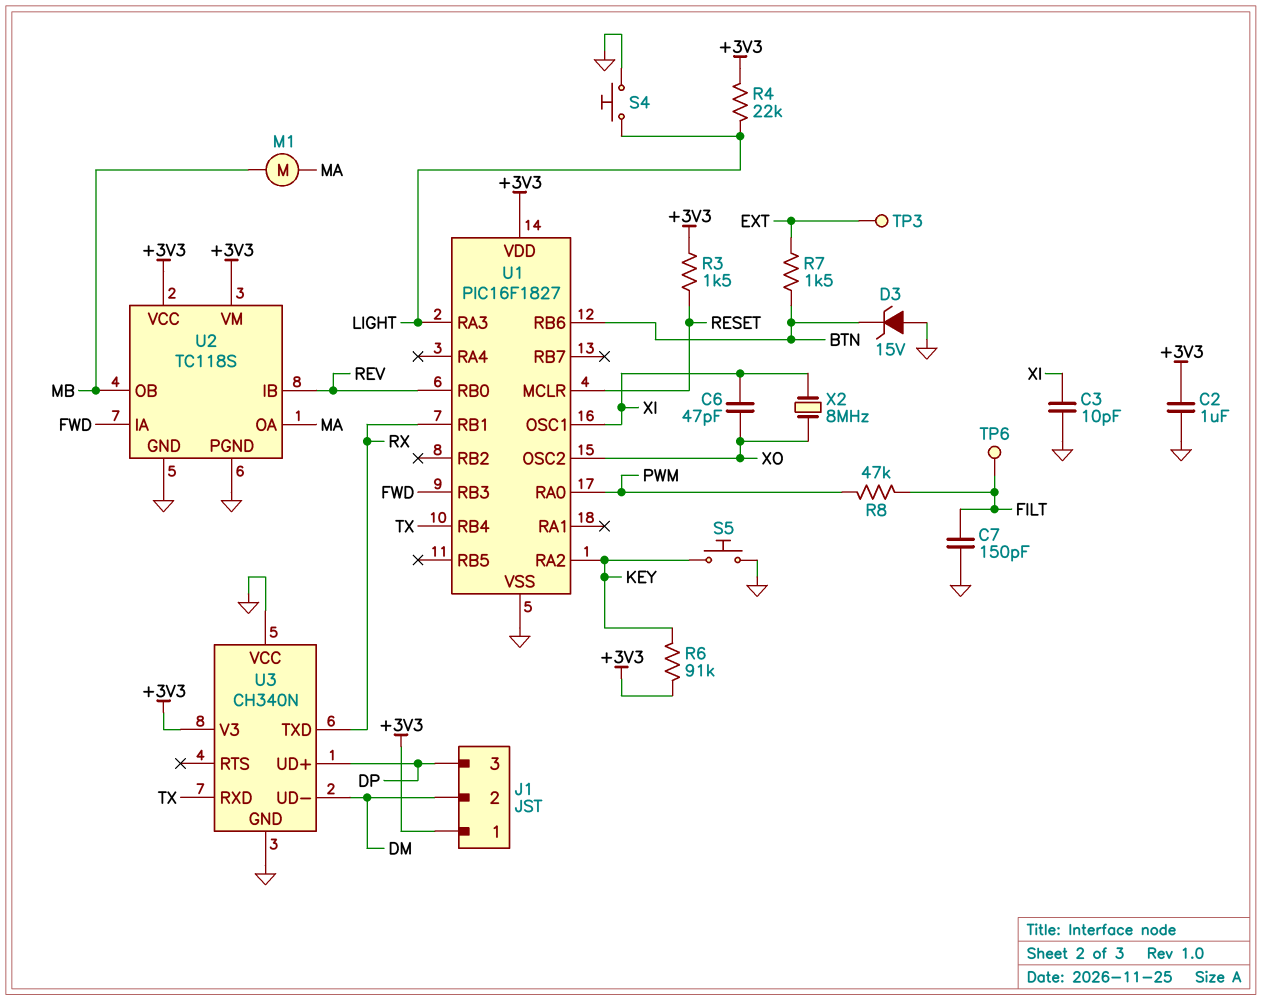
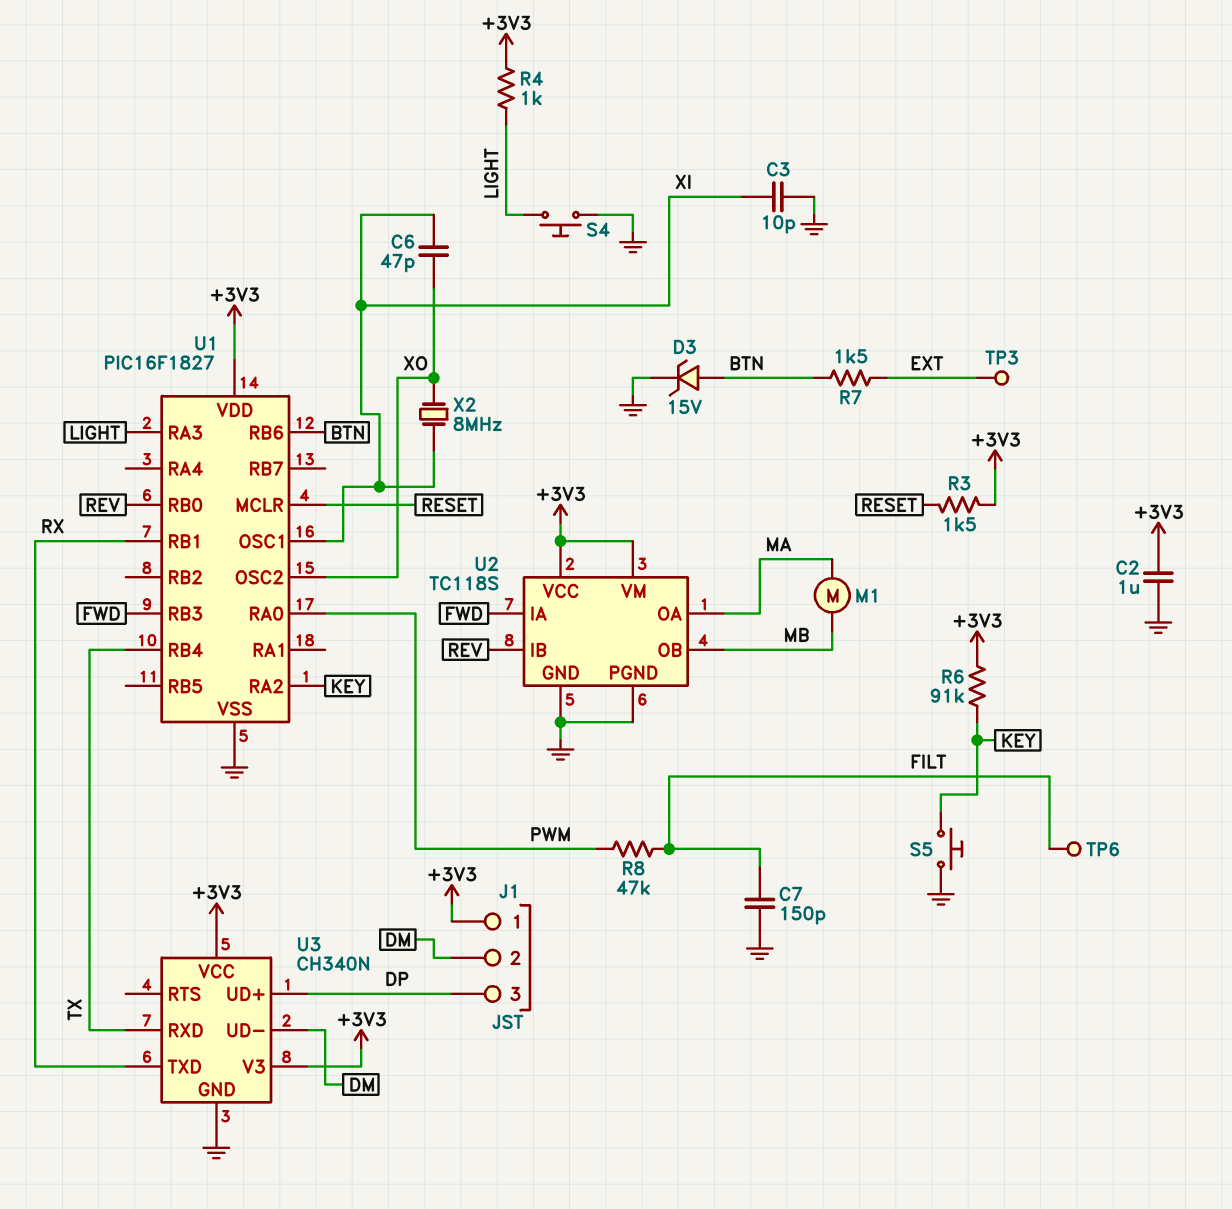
D3: zener 15V (A GND, K BTN) -> zener 15V (A BTN, K GND)
R4: 22k (+3V3, LIGHT) -> 1k (+3V3, LIGHT)
U3 pin VCC: GND -> +3V3

